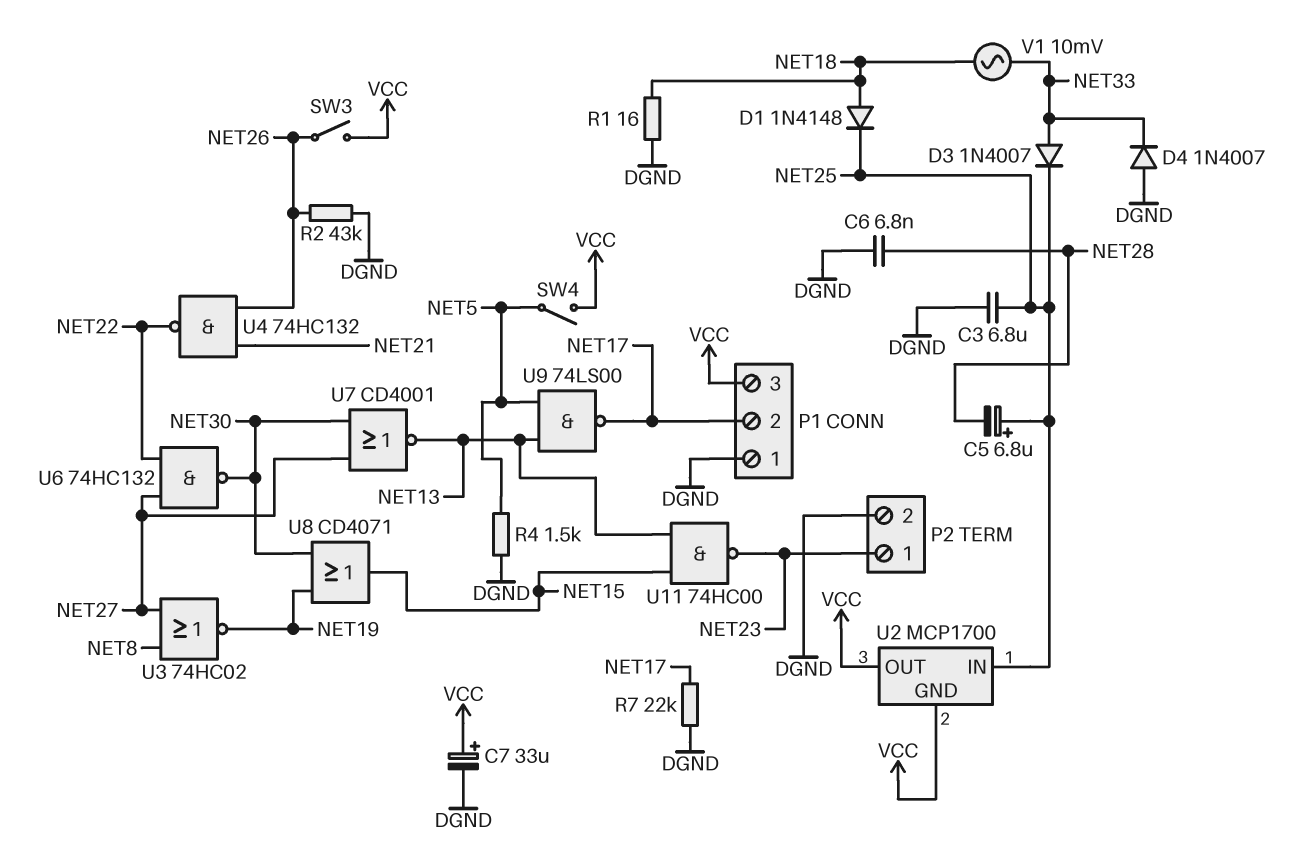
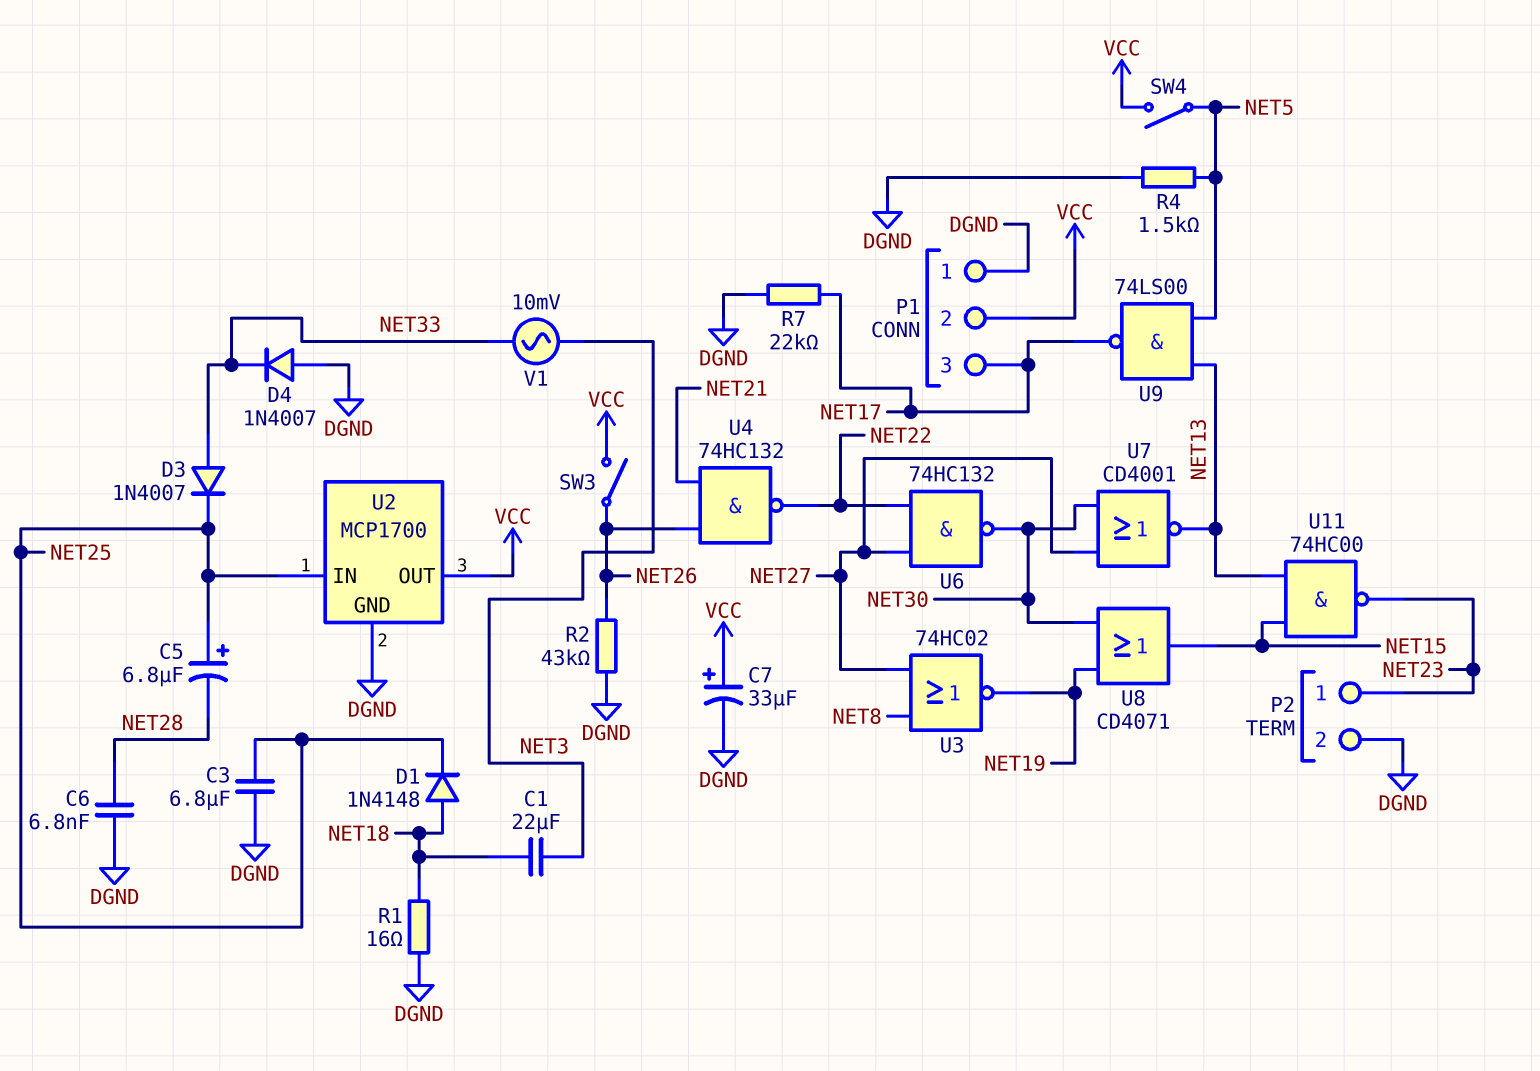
C1: none -> 22uF (NET3, NET18)
P1 pin 2: NET17 -> VCC
P1 pin 3: VCC -> NET17
U2 pin GND: VCC -> DGND
V1: AC 10mV (NET18, NET33) -> AC 10mV (NET3, NET33)

